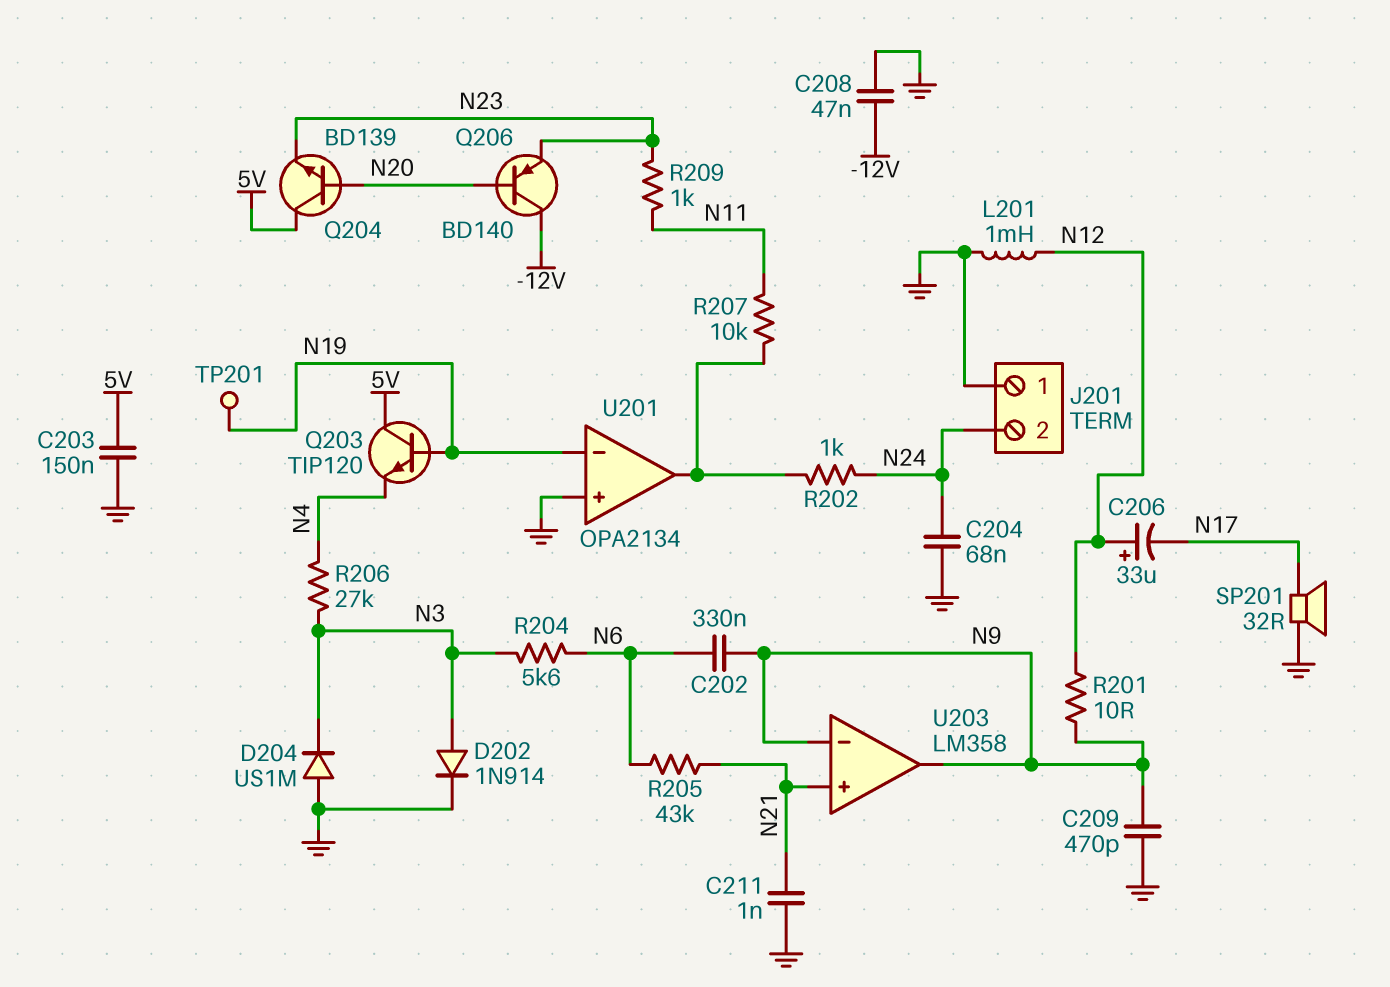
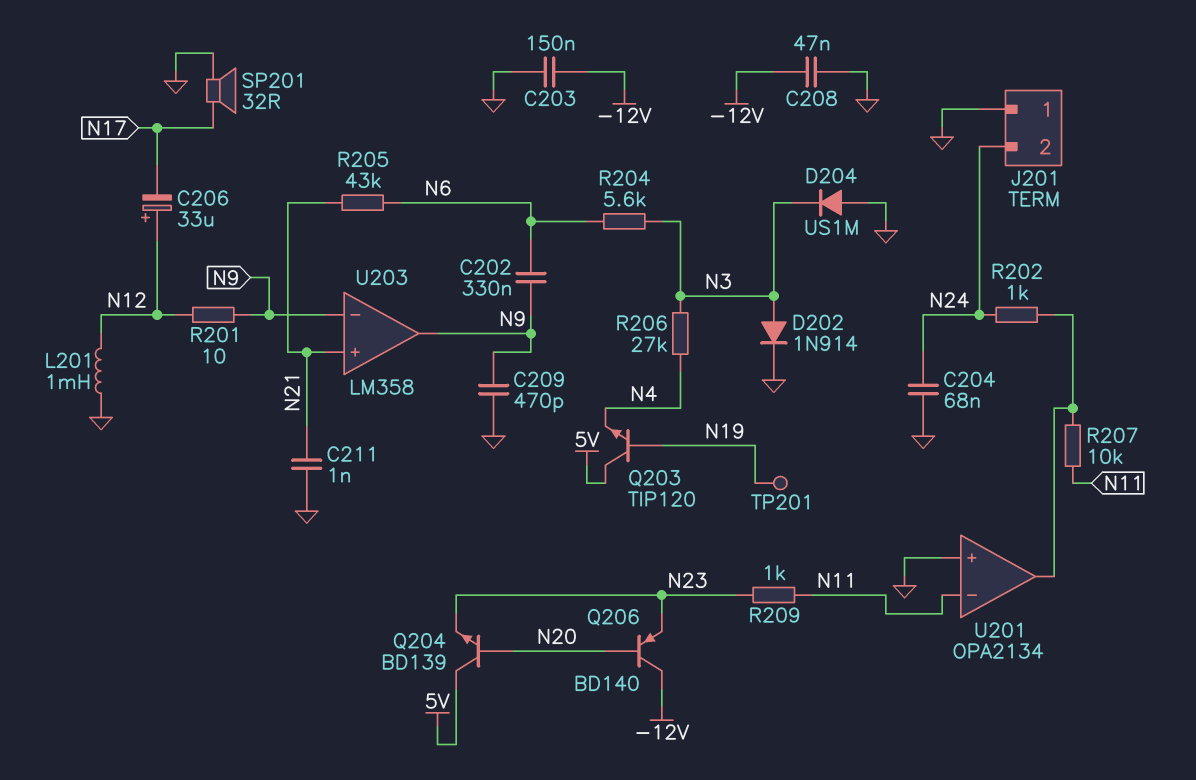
C203: 150nF (5V, GND) -> 150nF (-12V, GND)
U201 pin in-: N19 -> N11

